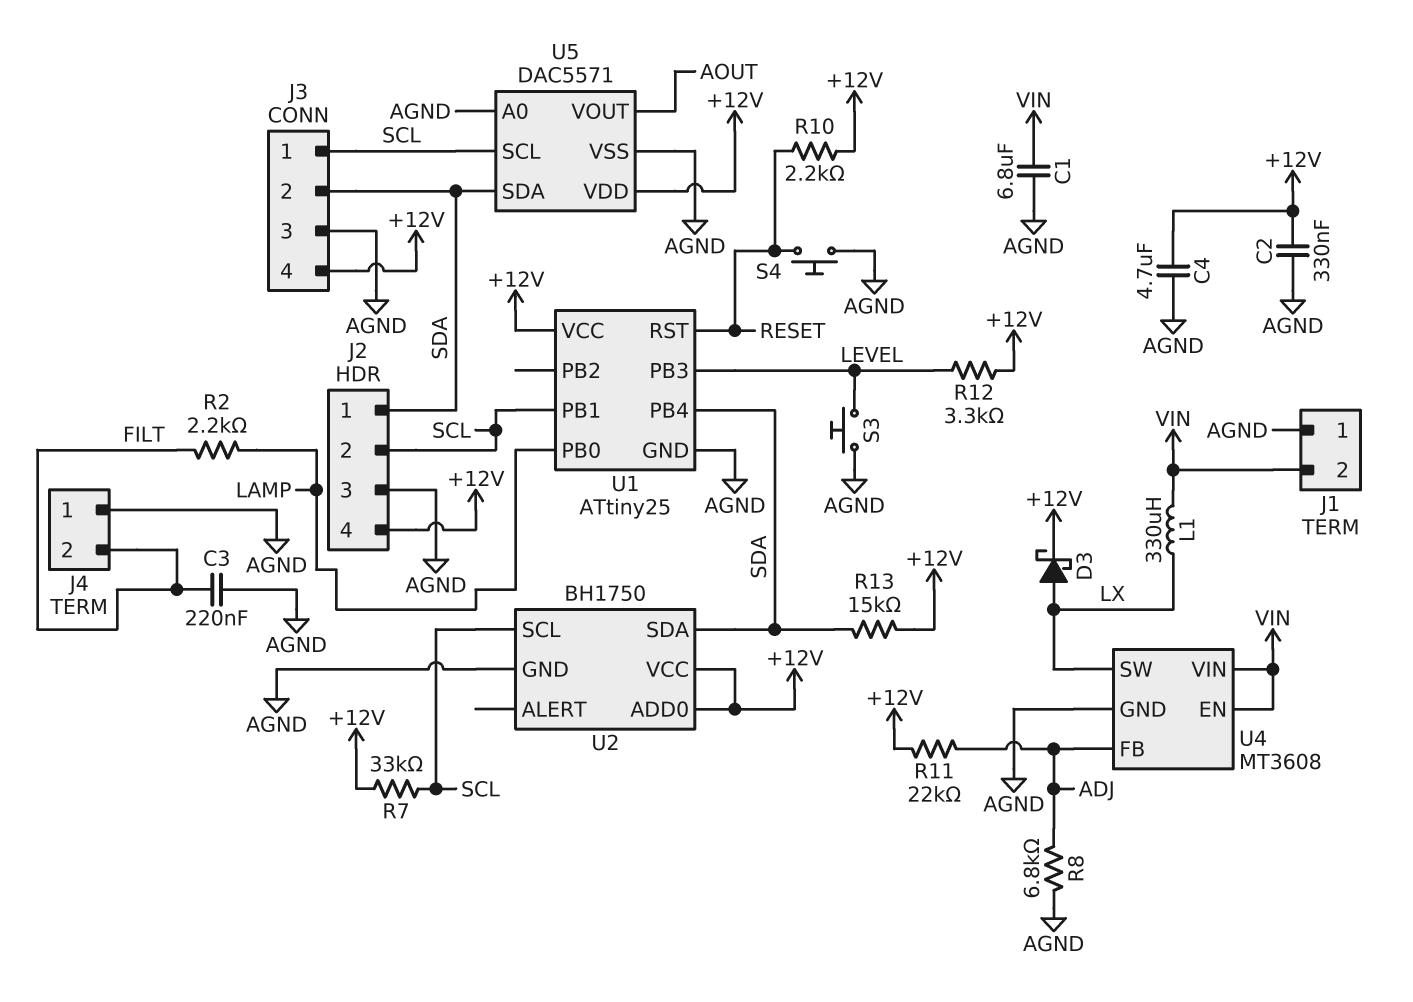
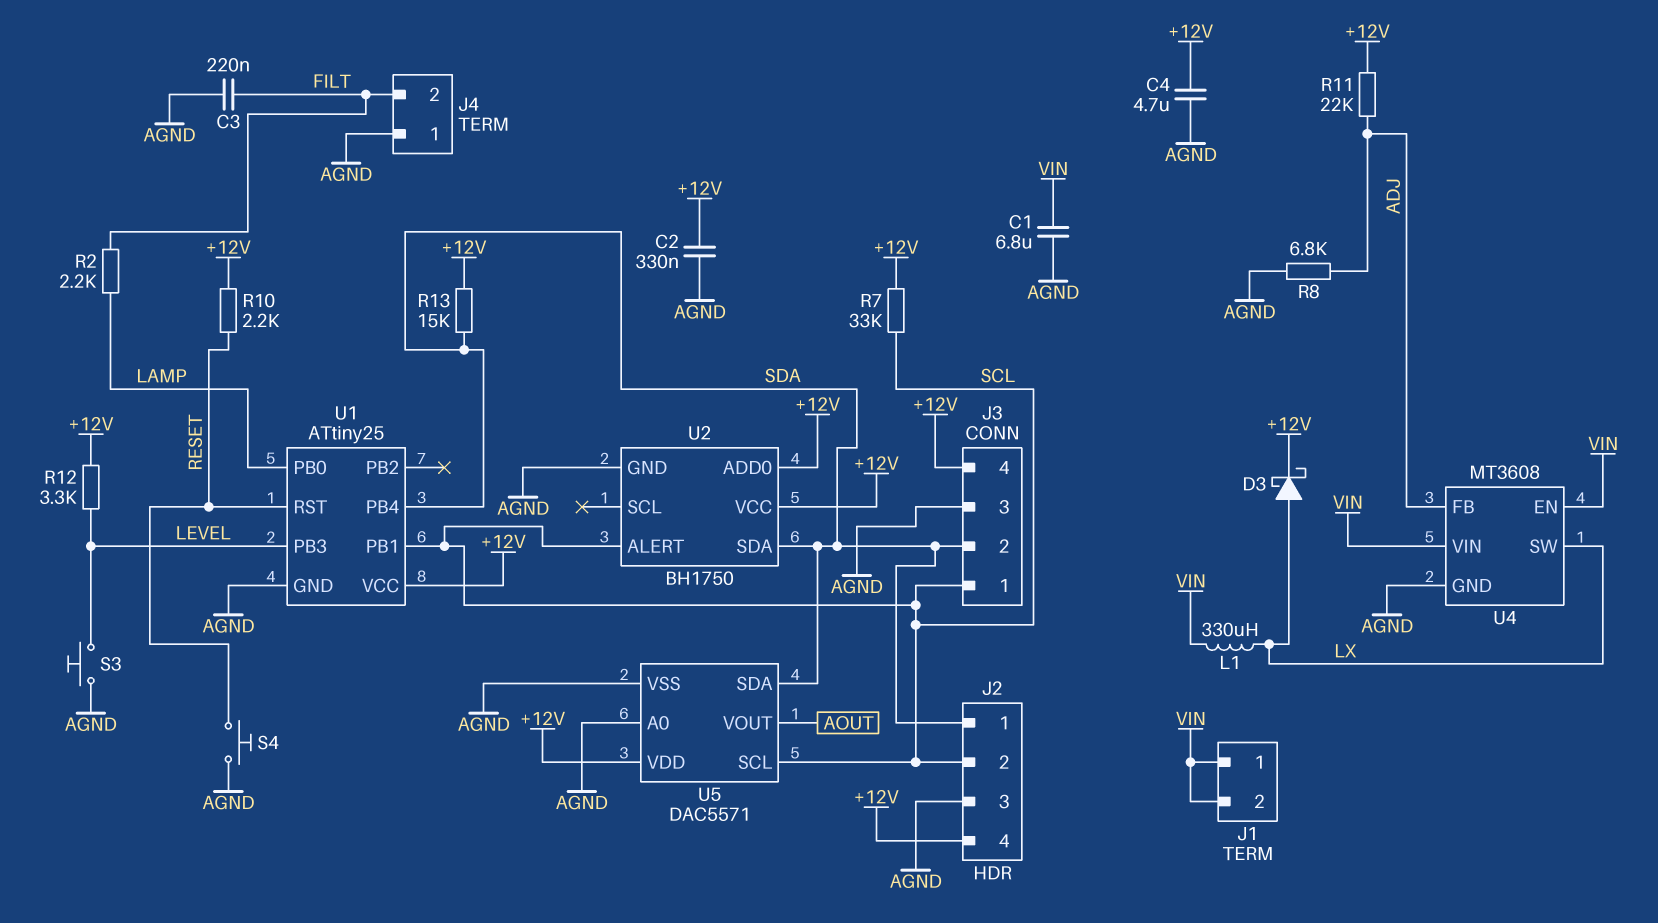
J1 pin 1: AGND -> VIN
U2 pin ALERT: none -> SCL
U2 pin SCL: SCL -> none

